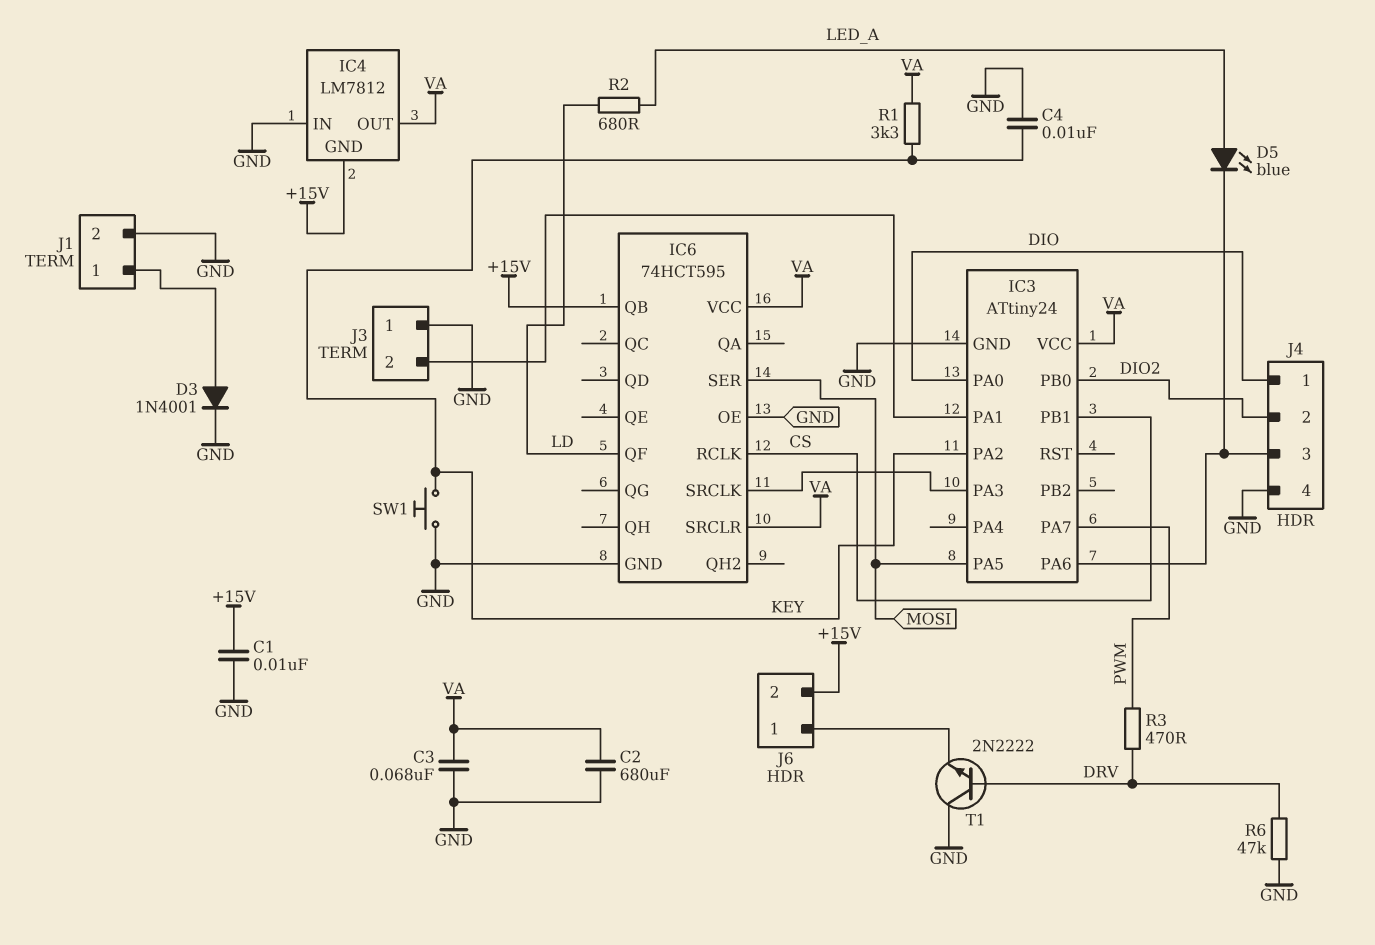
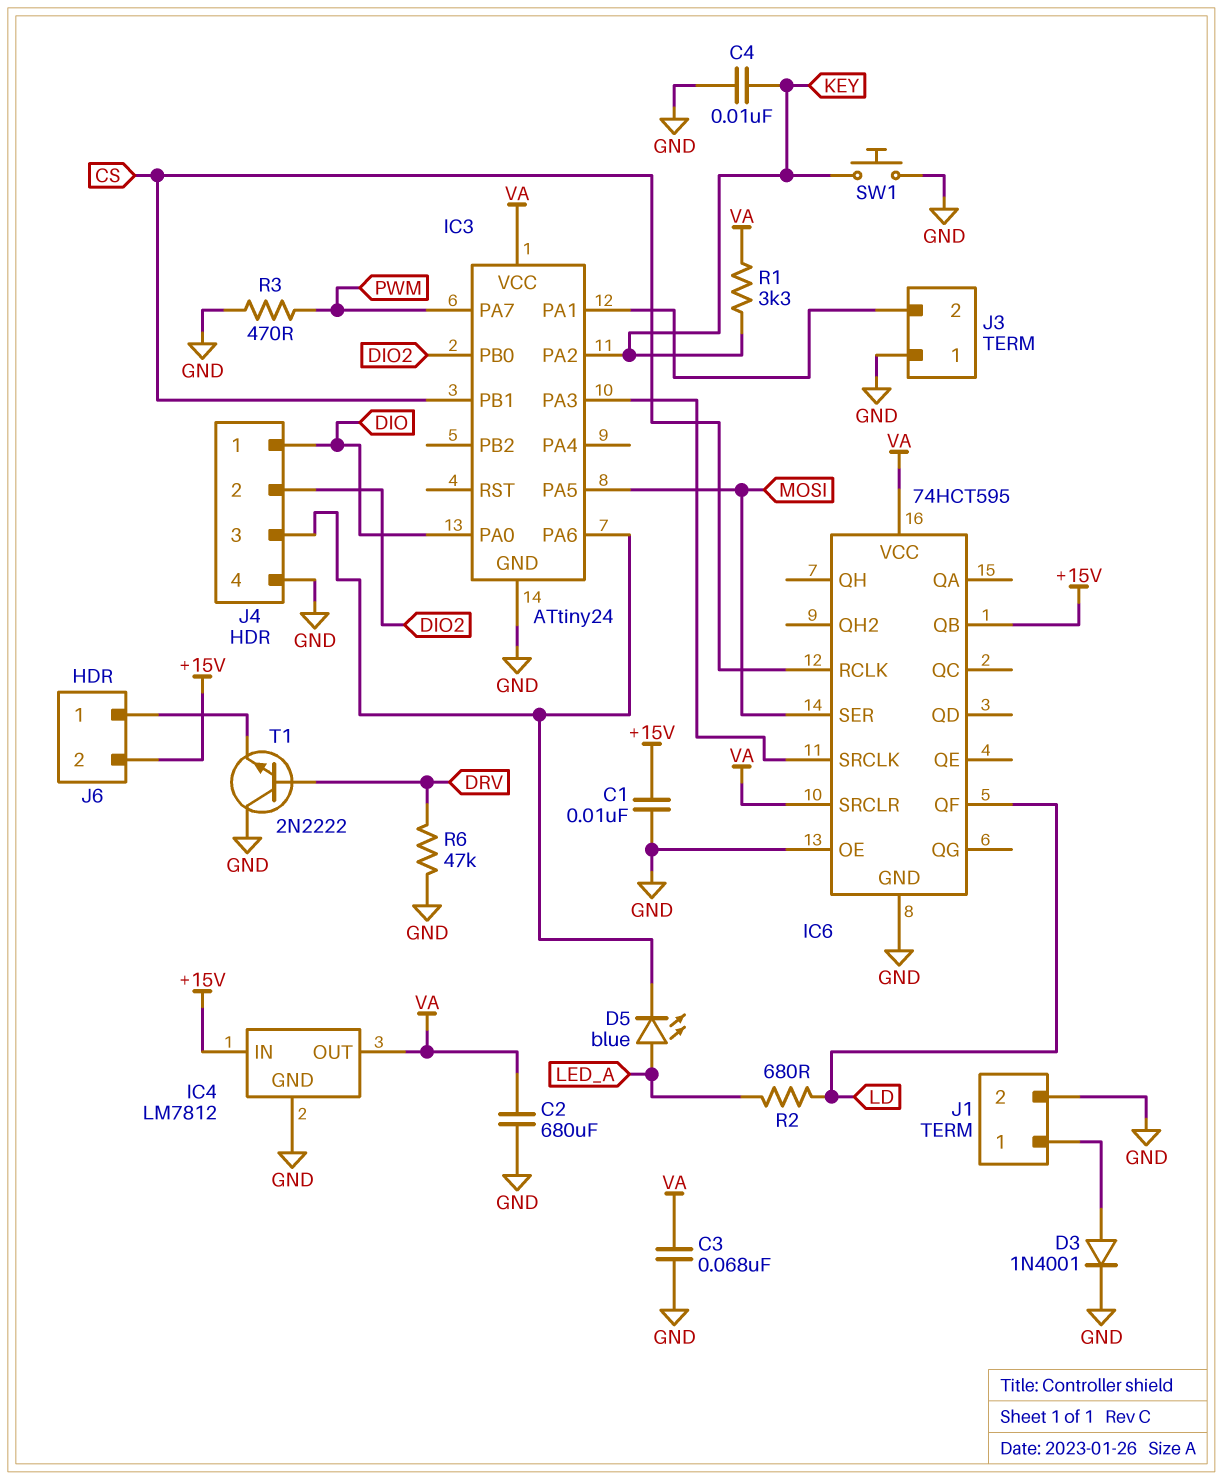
IC4 pin GND: +15V -> GND
IC4 pin IN: GND -> +15V
R3: 470 (DRV, PWM) -> 470 (GND, PWM)

